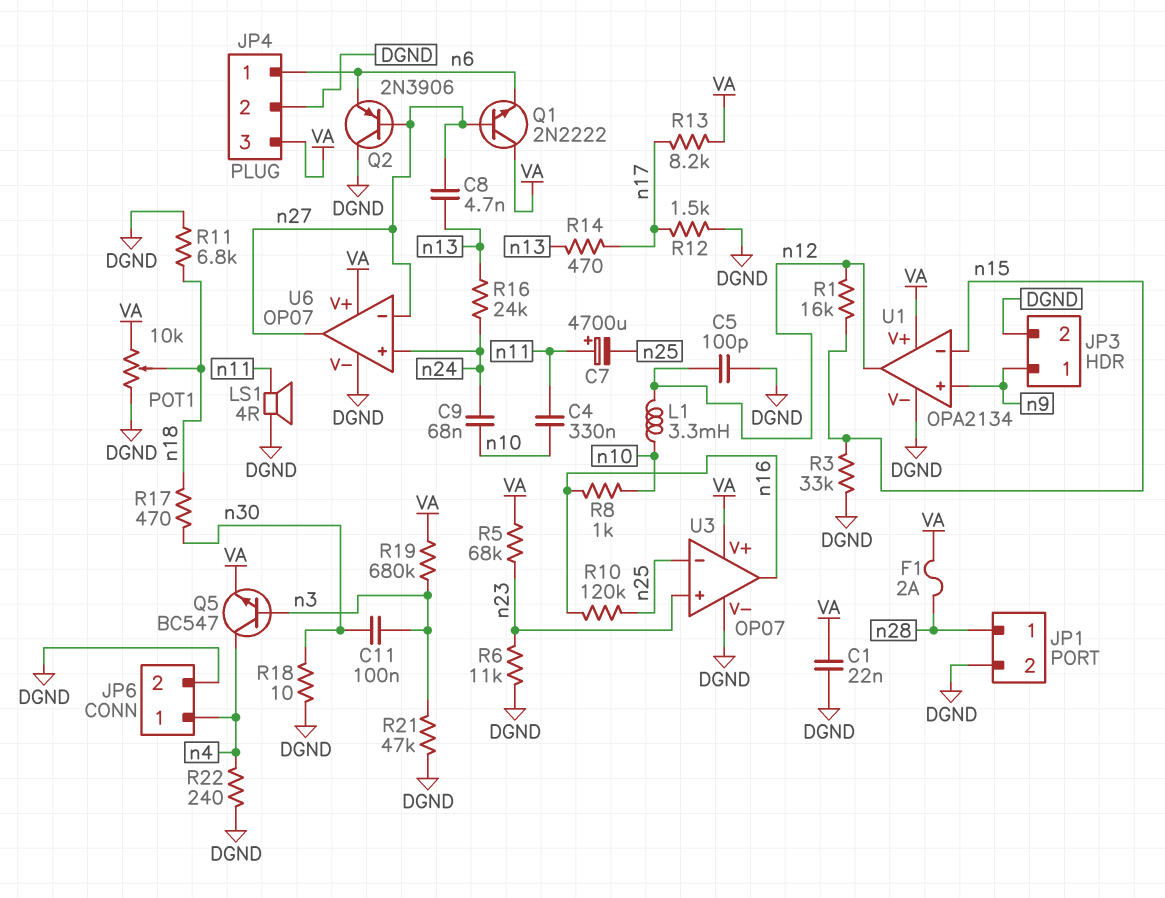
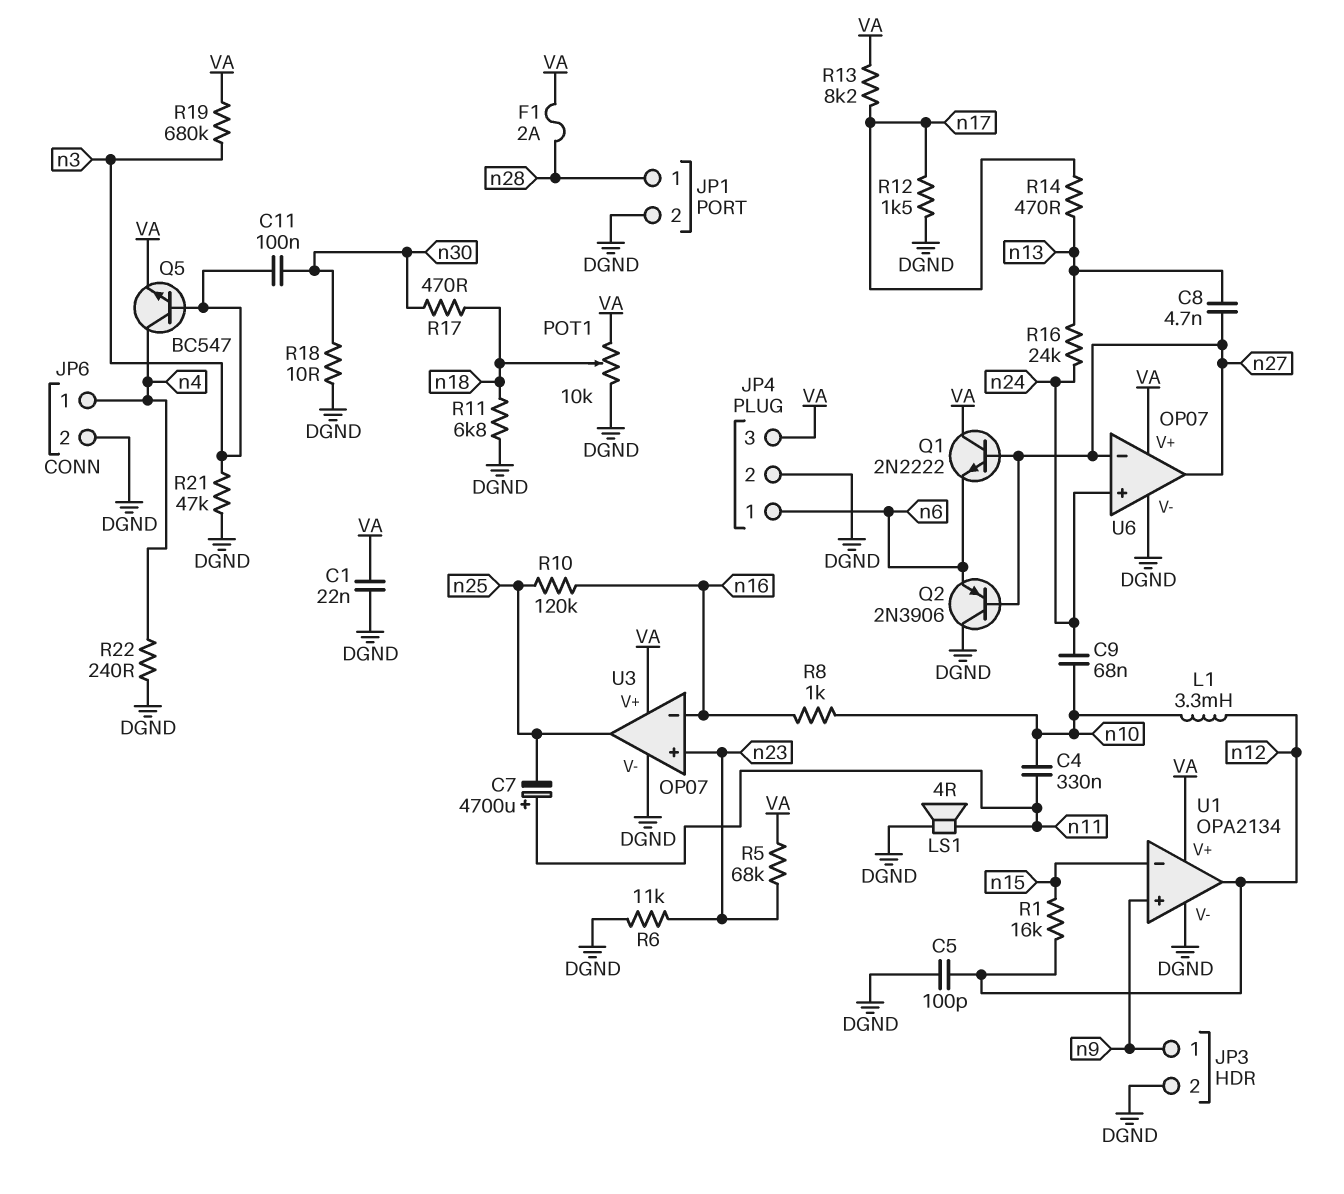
R3: 33k (DGND, n15) -> none
U3 pin in-: n25 -> n16
U3 pin out: n16 -> n25

